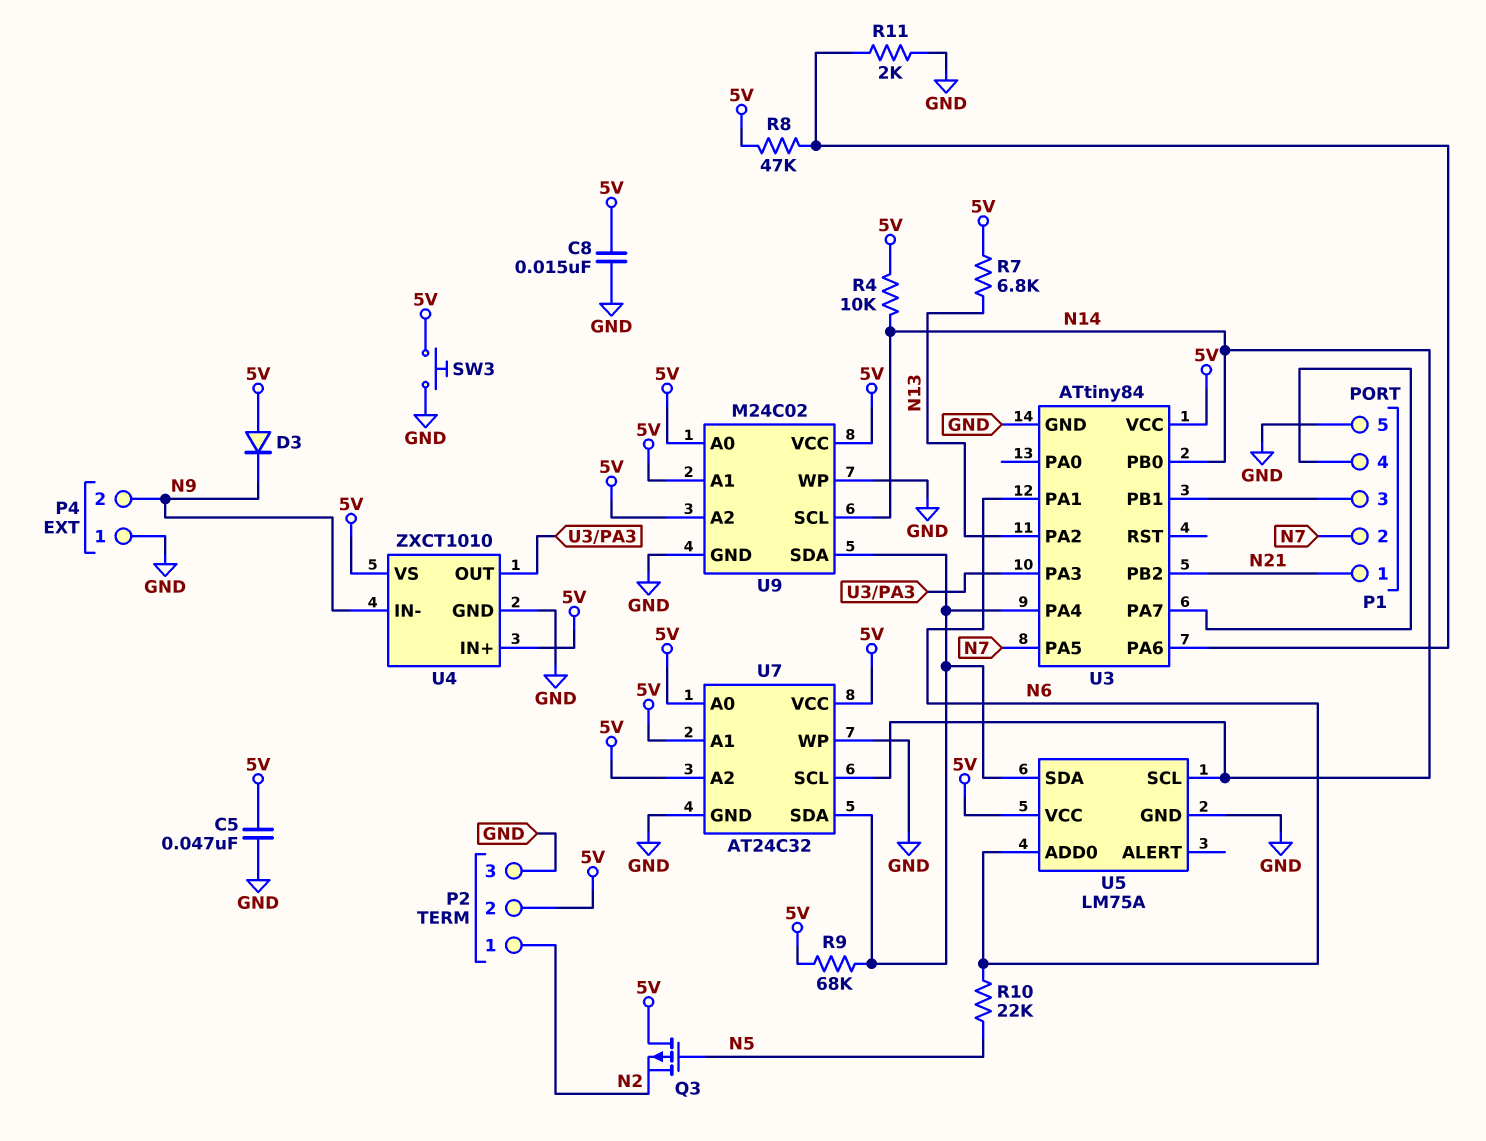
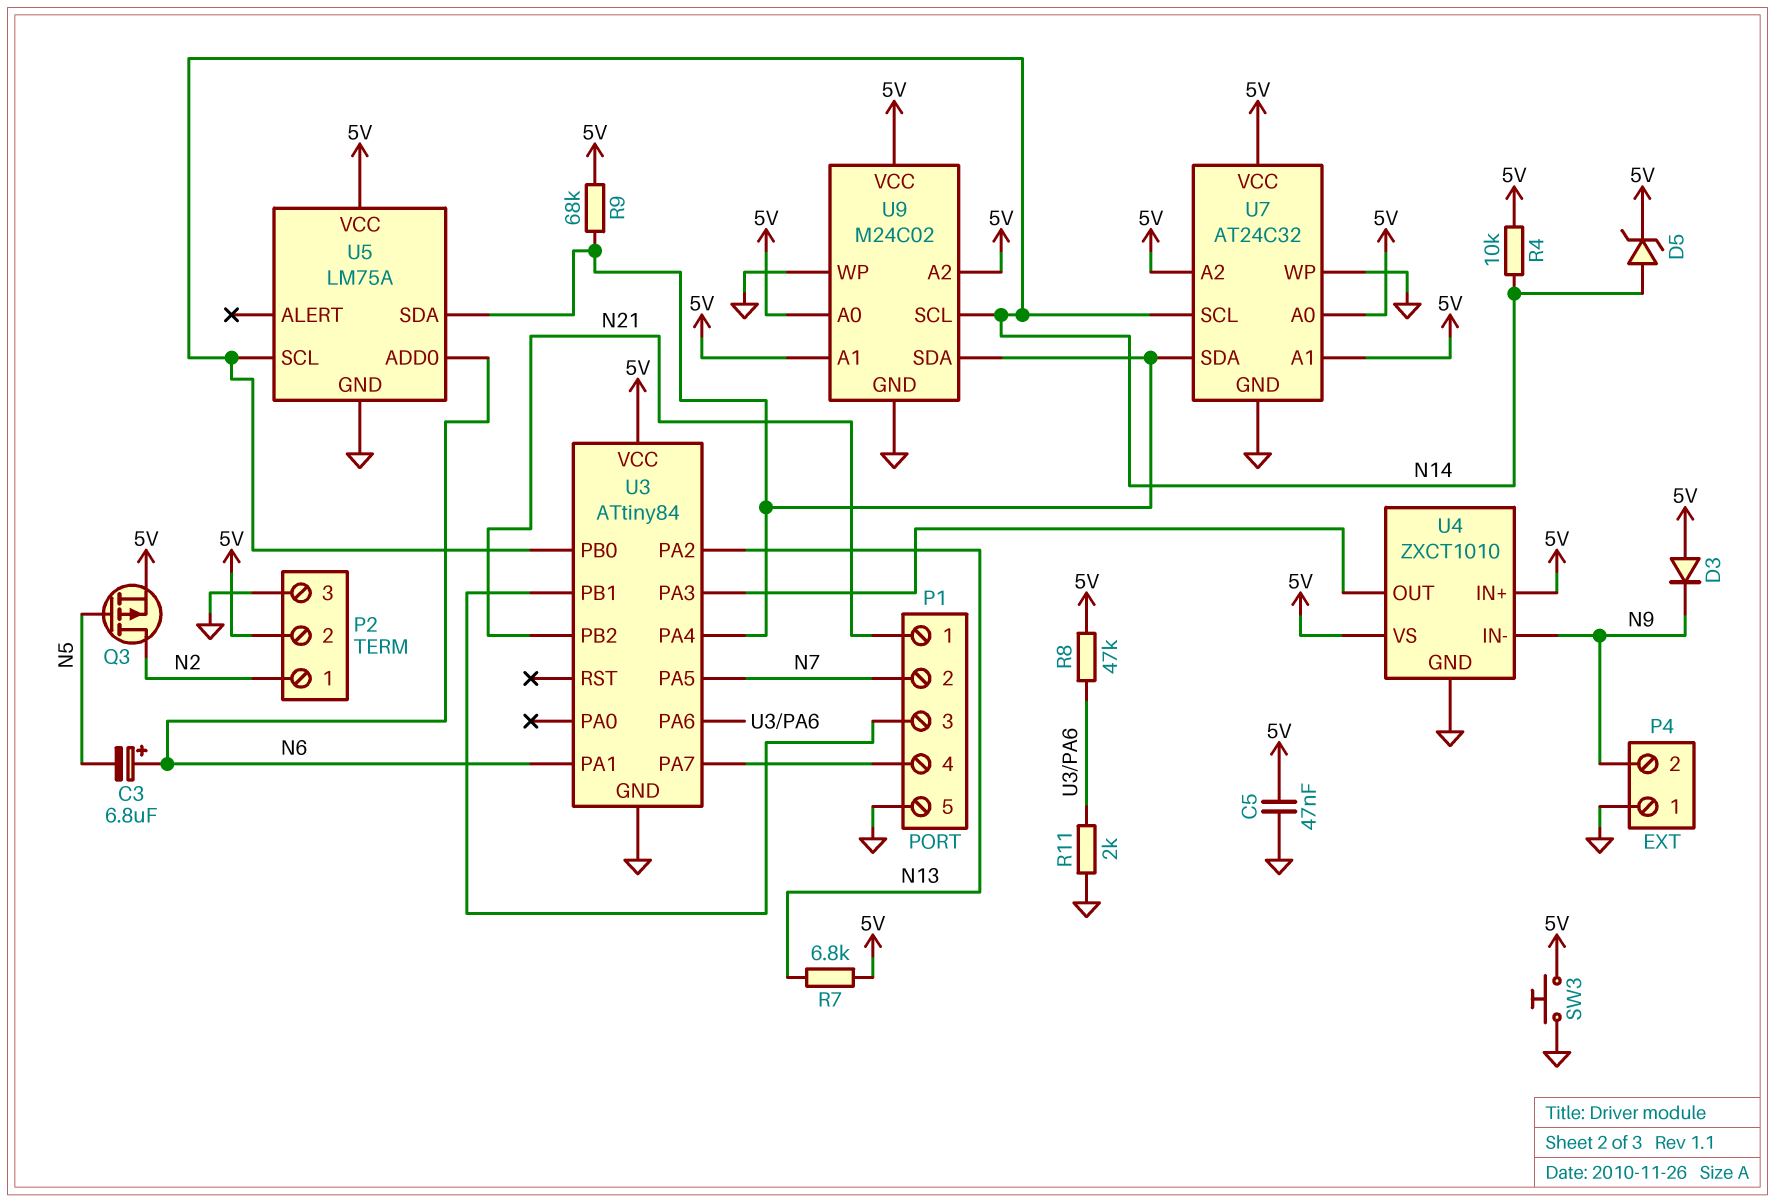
C3: none -> 6.8uF (plus N6, minus N5)
C8: 15nF (5V, GND) -> none
D5: none -> zener (A N14, K 5V)
Q3: PMOS (G N5, D 5V, S N2) -> PMOS (G N5, D N2, S 5V)
R10: 22k (N5, N6) -> none

